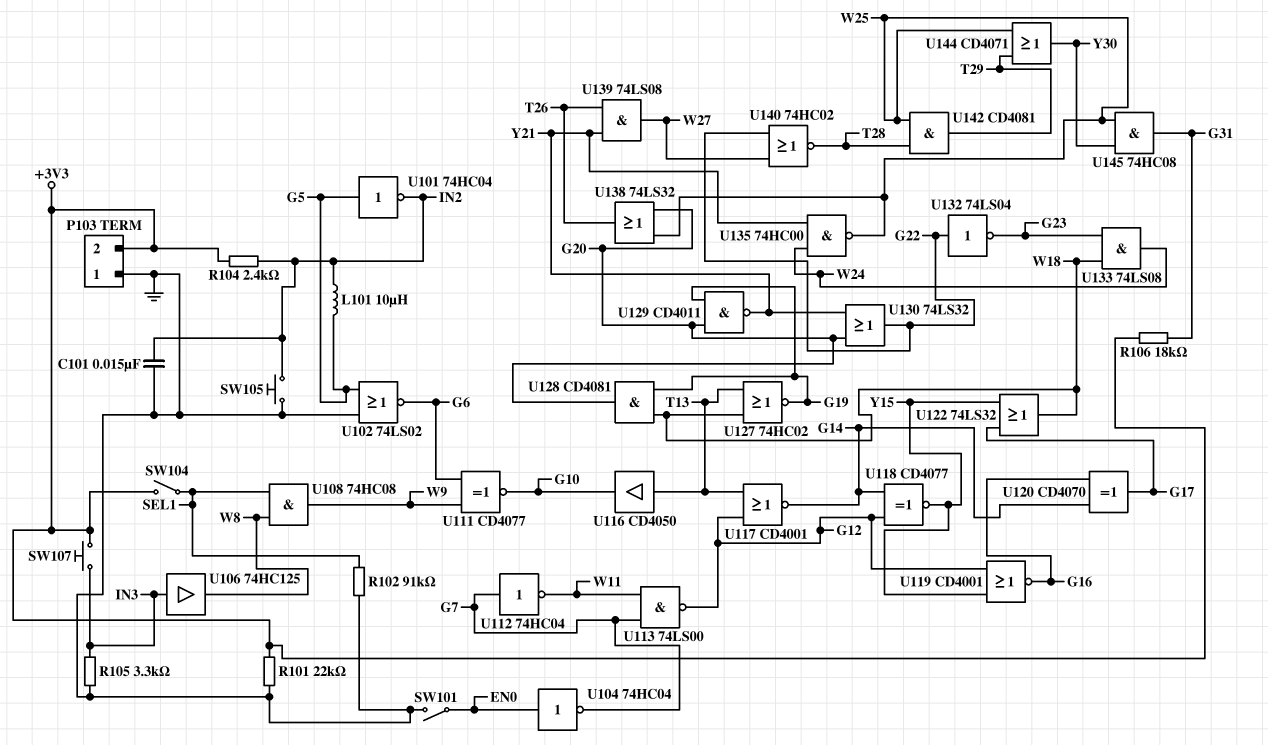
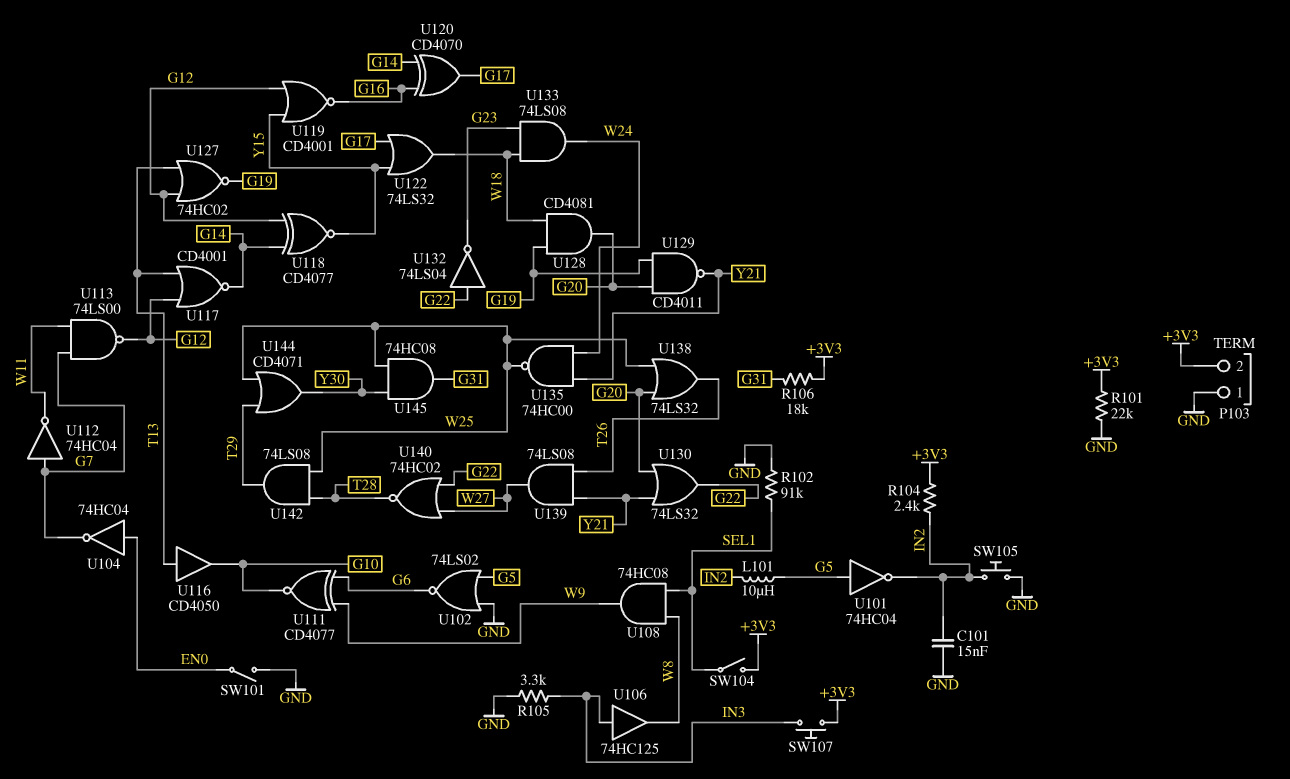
U127: NOR 74HC02 (in T13, in W18, out G19) -> NOR 74HC02 (in G12, in T13, out G19)
U142: AND CD4081 (in T28, in W25, out T29) -> AND 74LS08 (in T28, in W25, out T29)

